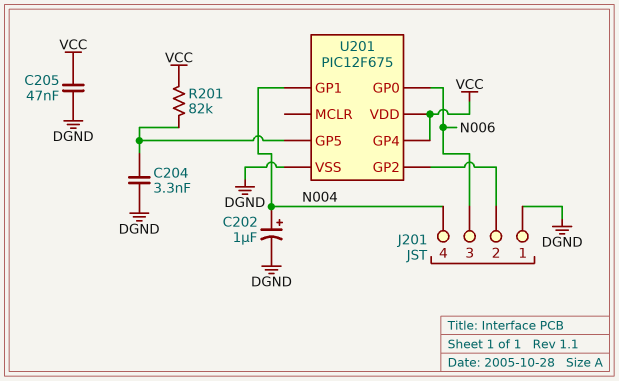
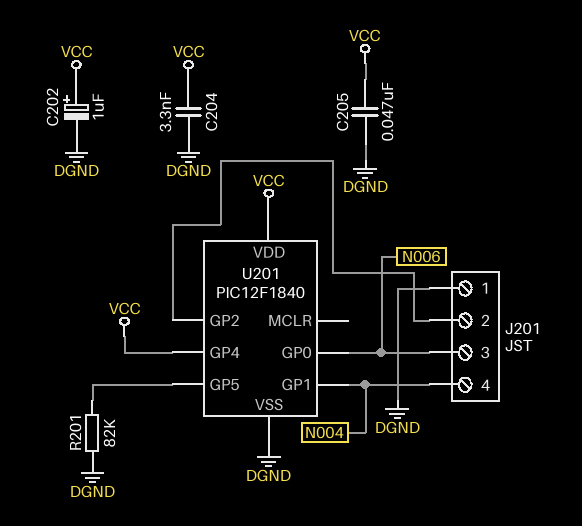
C202: 1uF (plus N004, minus DGND) -> 1uF (plus VCC, minus DGND)
C204: 3.3nF (DGND, U201/GP5) -> 3.3nF (DGND, VCC)
R201: 82k (U201/GP5, VCC) -> 82k (DGND, U201/GP5)
U201: PIC12F675 -> PIC12F1840

